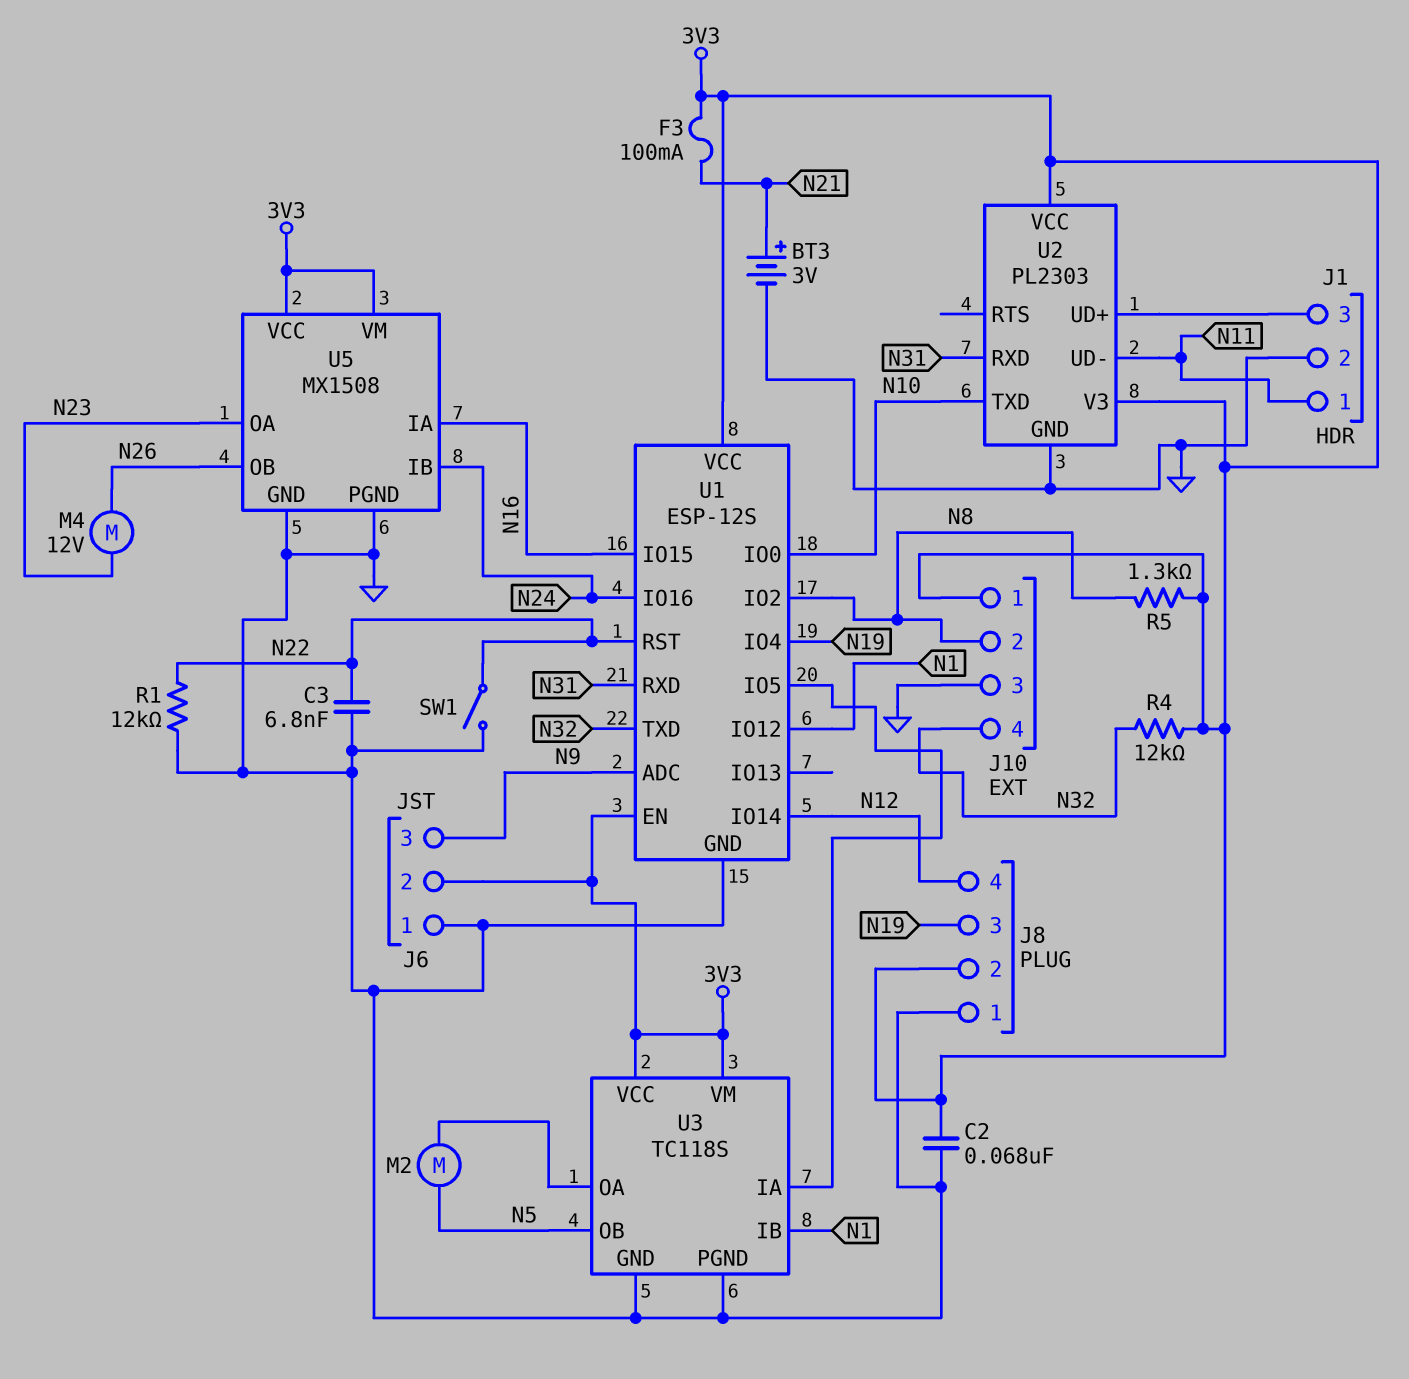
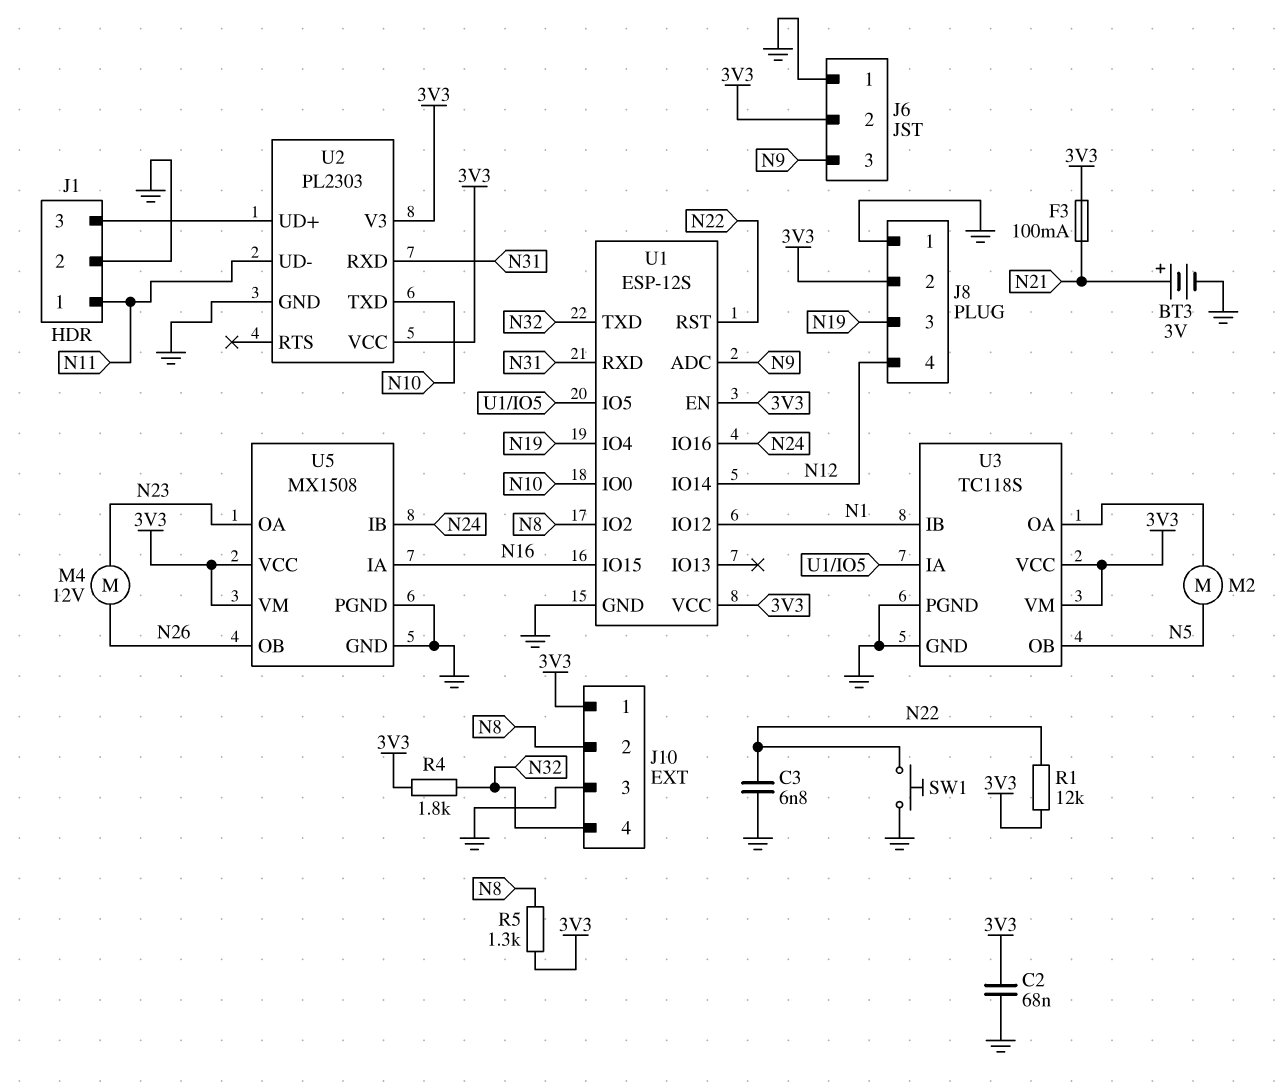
R1: 12k (GND, N22) -> 12k (3V3, N22)
R4: 12k (3V3, N32) -> 1.8k (3V3, N32)
SW1: switch (GND, N22) -> button (GND, N22)

